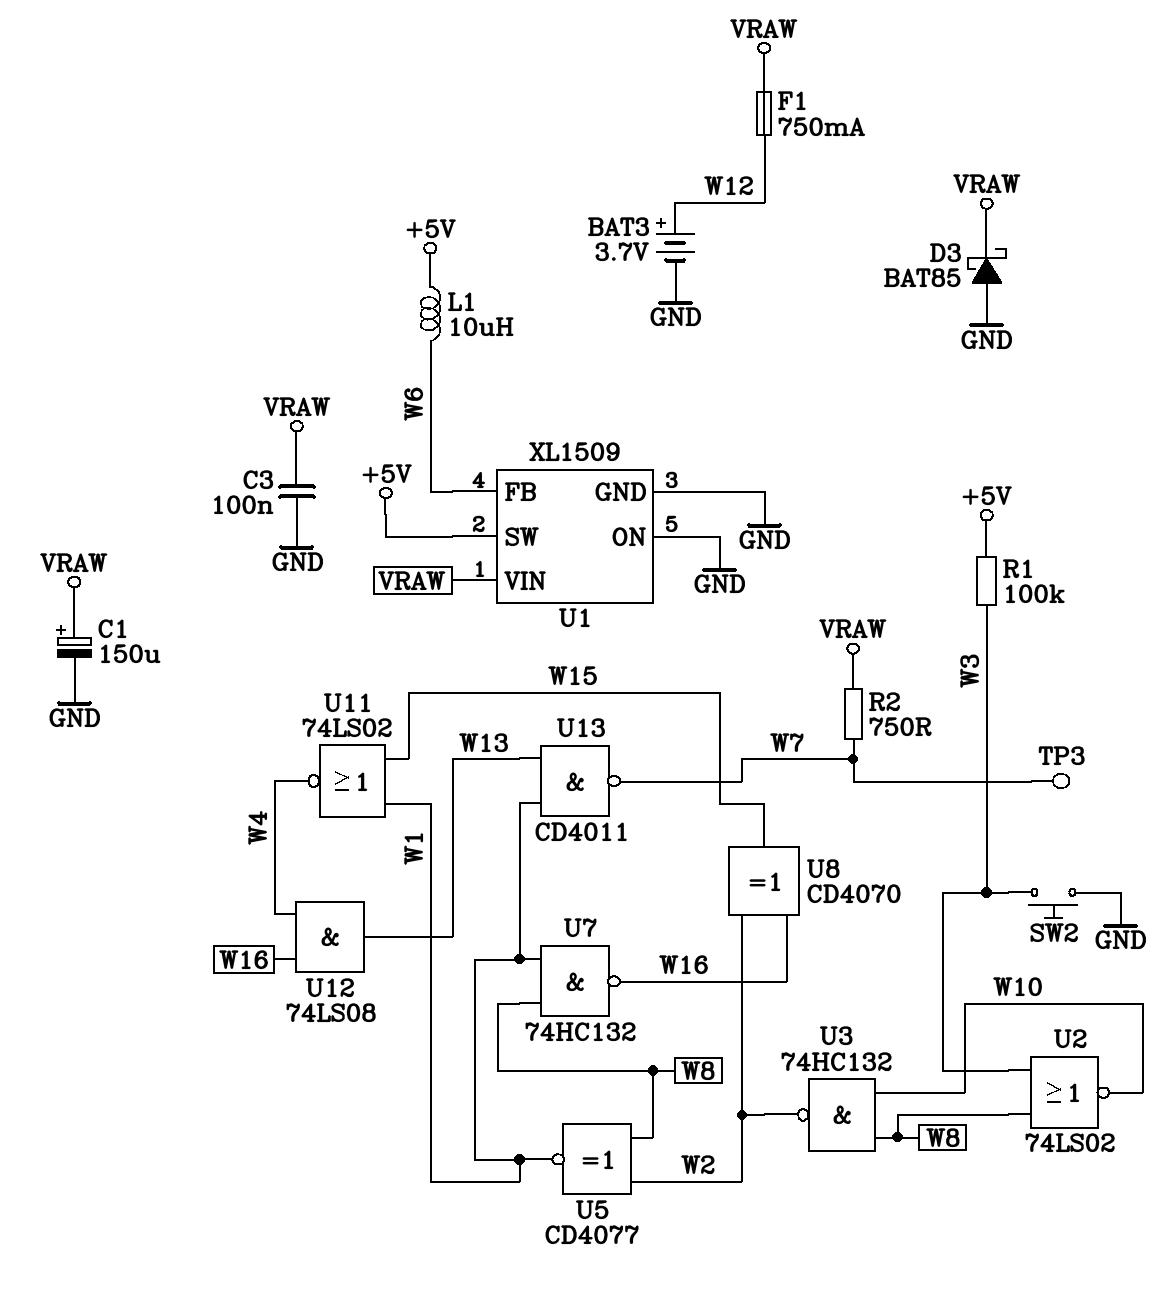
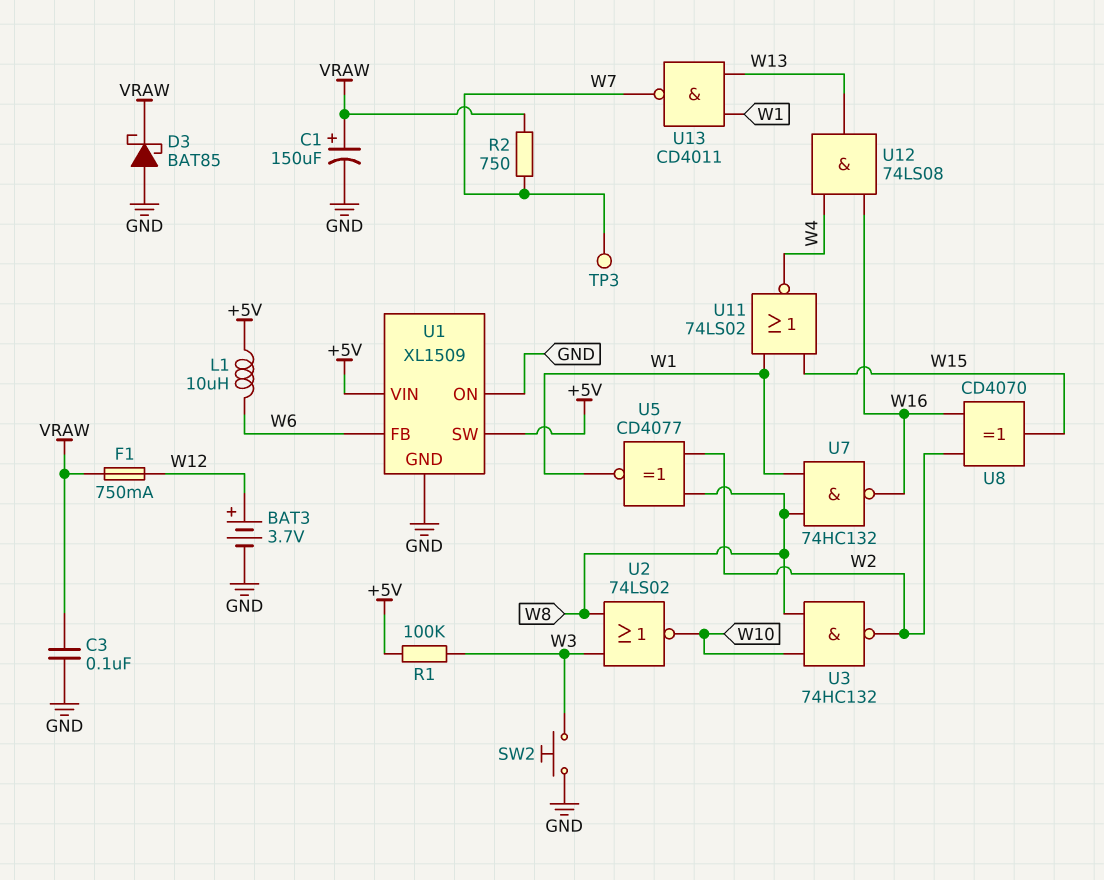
U1 pin VIN: VRAW -> +5V

